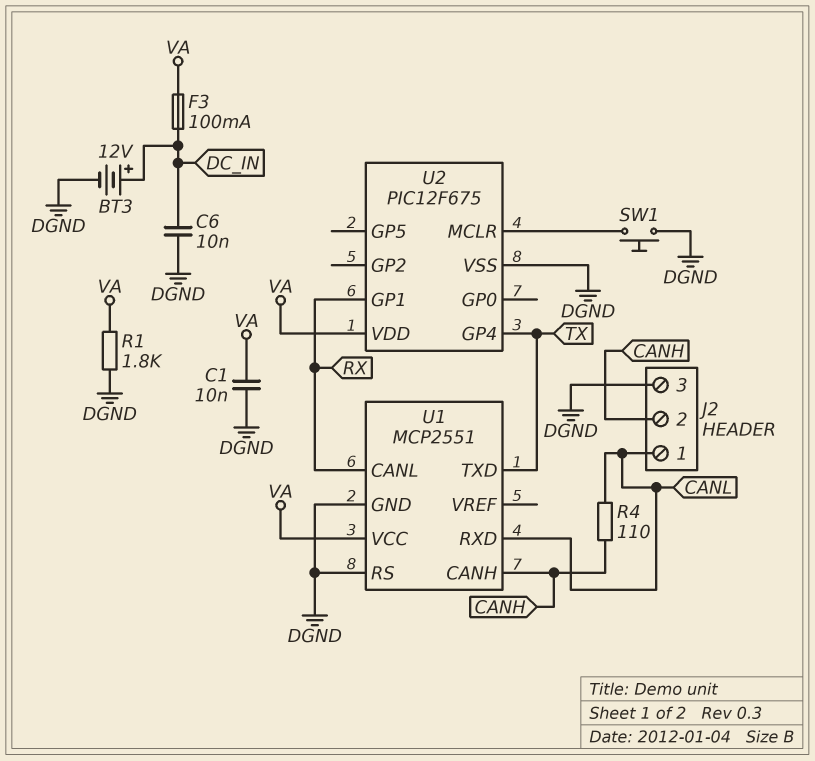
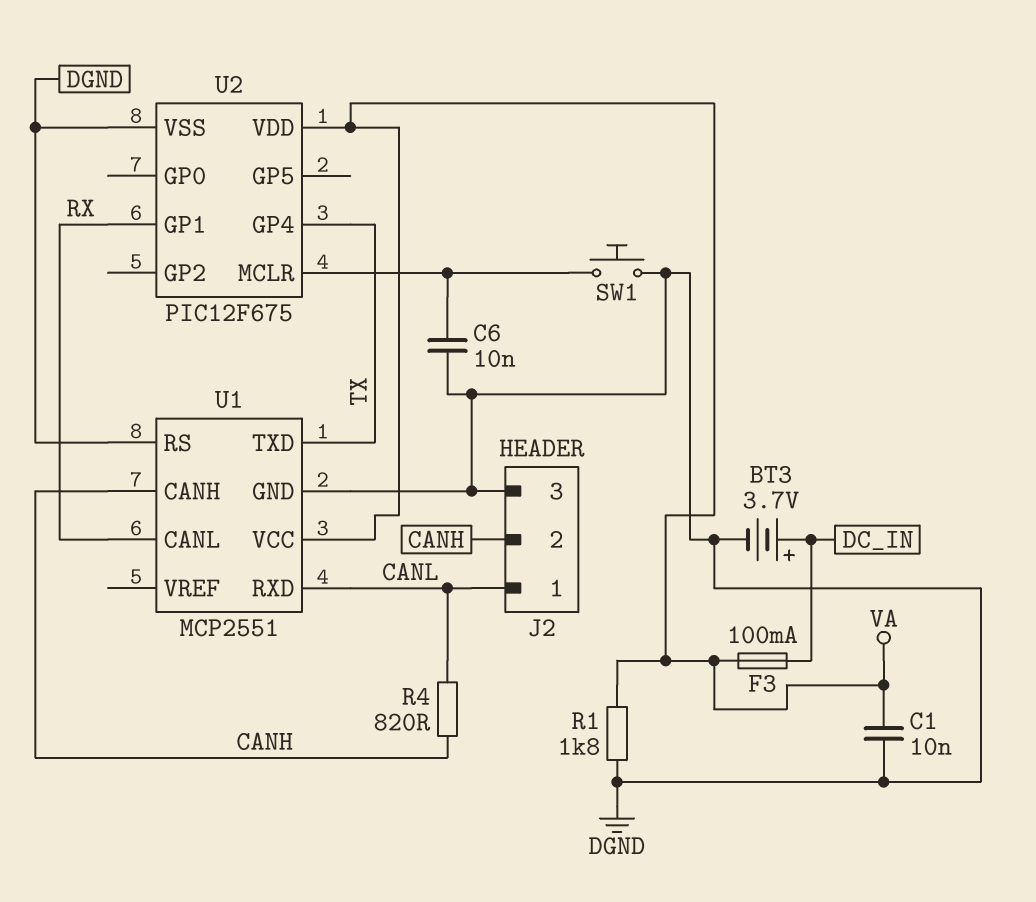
BT3: 12V (plus DC_IN, minus DGND) -> 3.7V (plus DC_IN, minus DGND)
C6: 10nF (DC_IN, DGND) -> 10nF (DGND, U2/MCLR)
R4: 110 (CANH, CANL) -> 820 (CANH, CANL)

